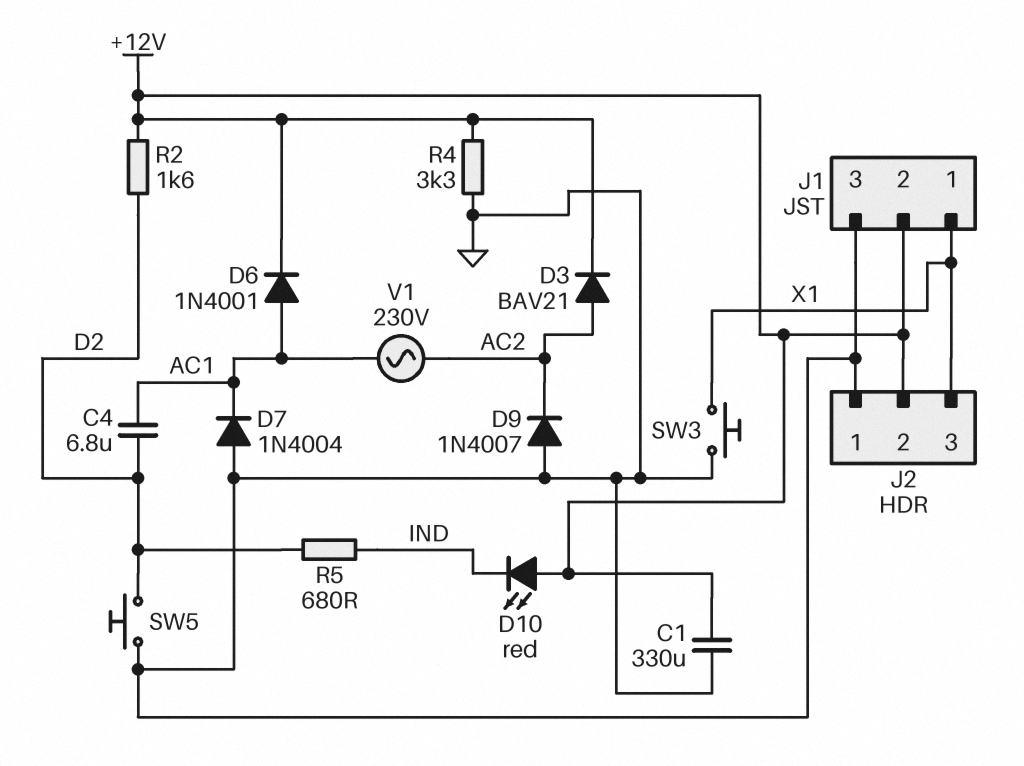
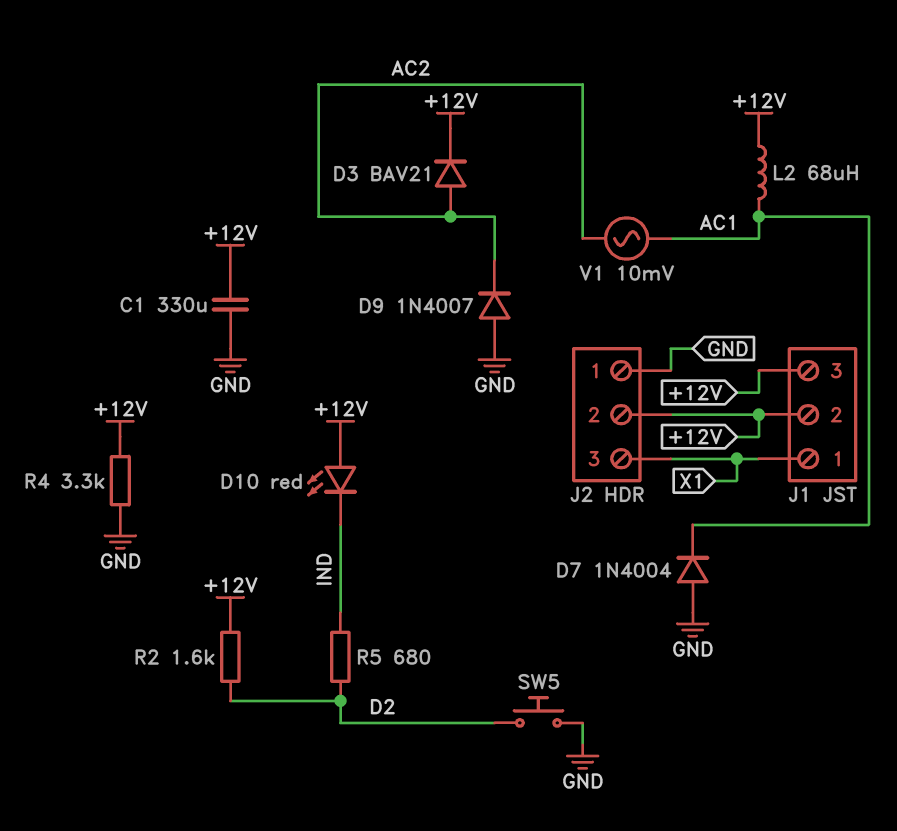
C4: 6.8uF (AC1, D2) -> none
D6: diode 1N4001 (A AC1, K +12V) -> none
J1 pin 3: GND -> +12V
L2: none -> 68uH (+12V, AC1)
SW3: button (GND, X1) -> none
V1: AC 230V (AC1, AC2) -> AC 10mV (AC1, AC2)

